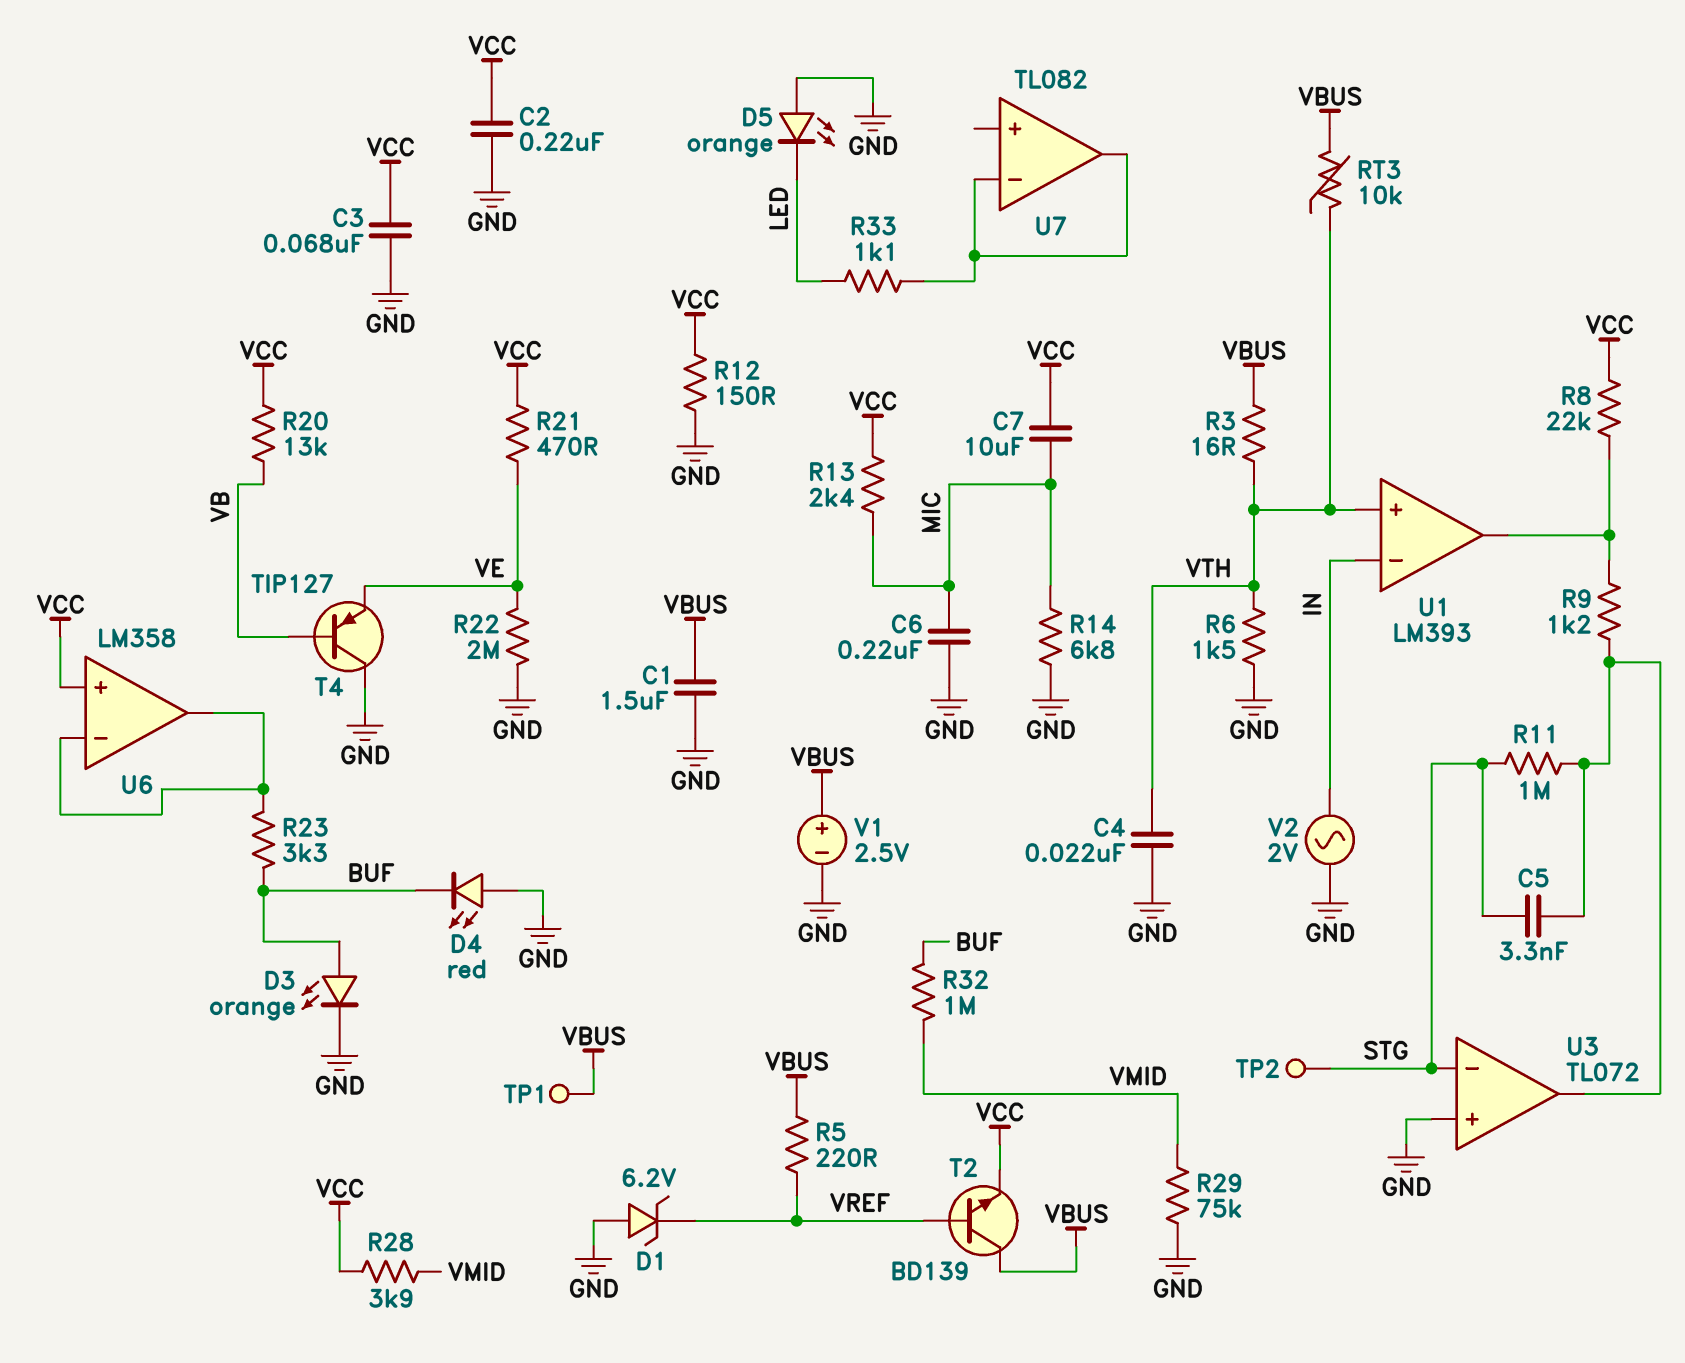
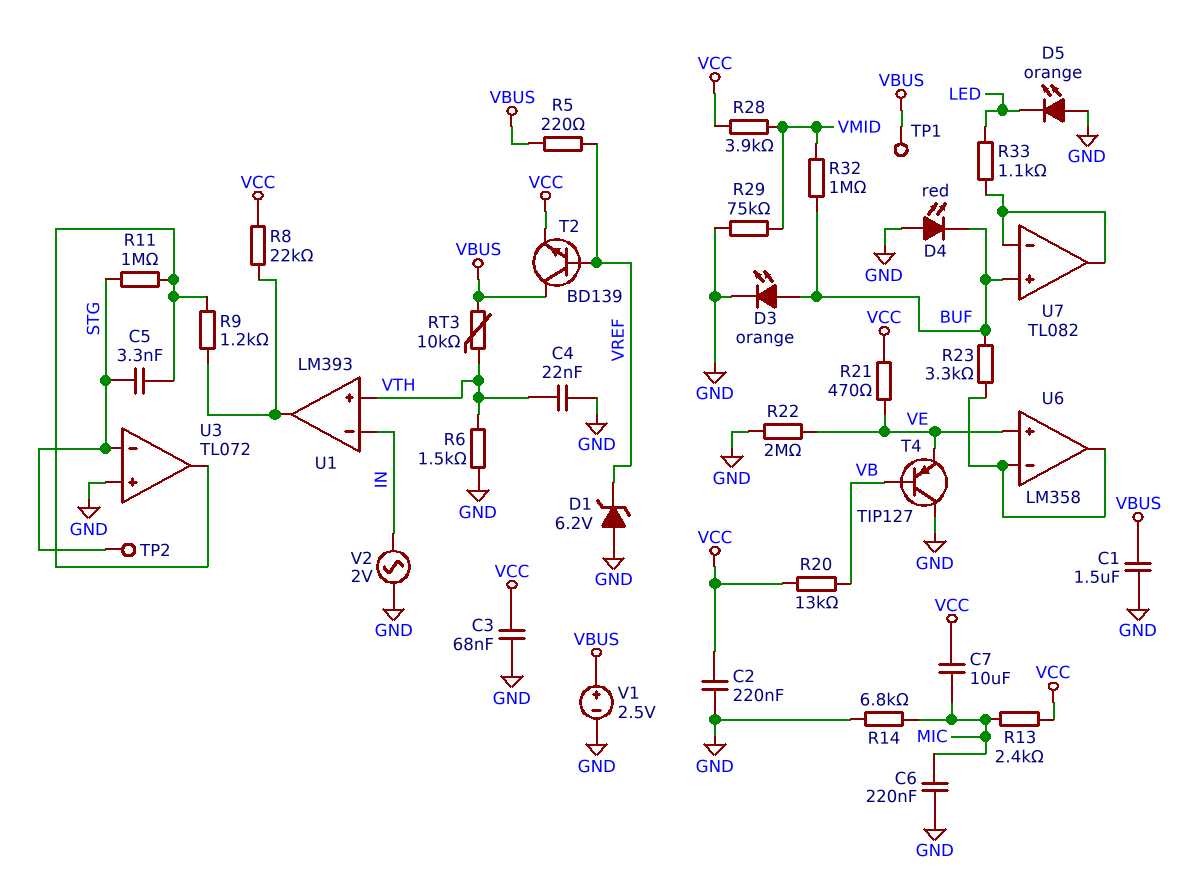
R3: 16 (VBUS, VTH) -> none
R12: 150 (GND, VCC) -> none
U6 pin in+: VCC -> VE
U7 pin in+: none -> BUF

